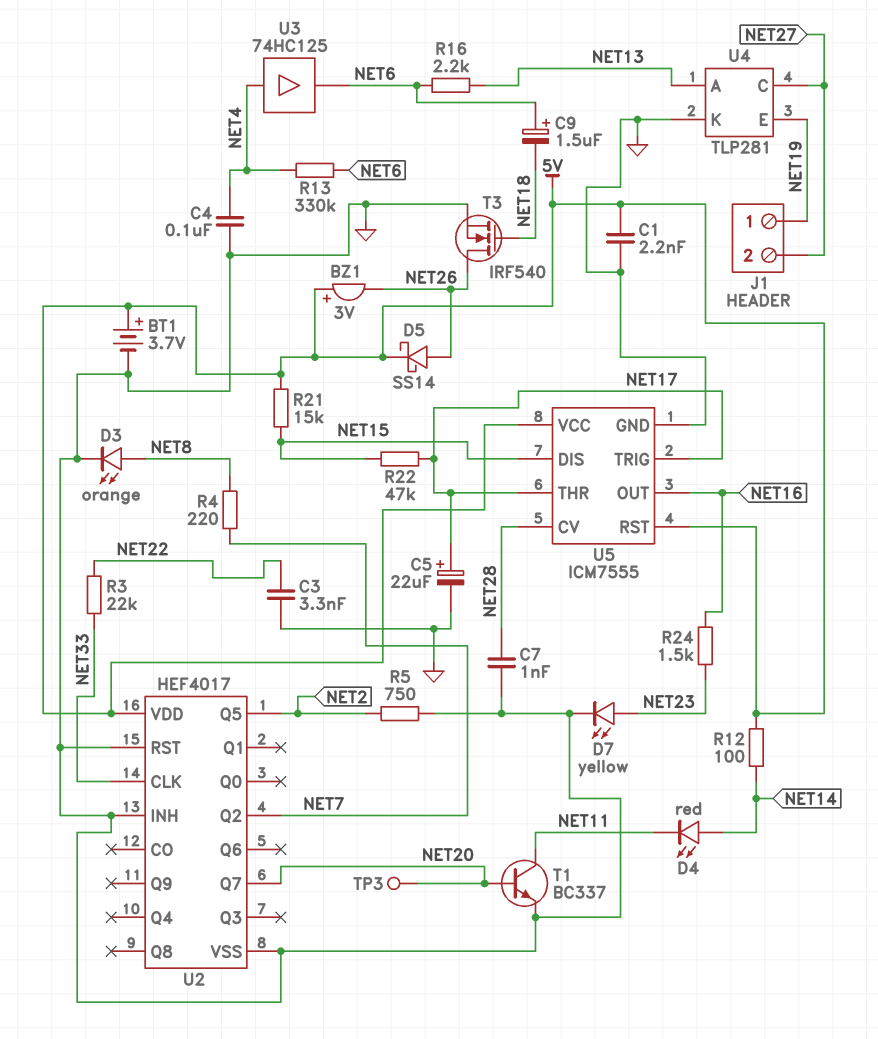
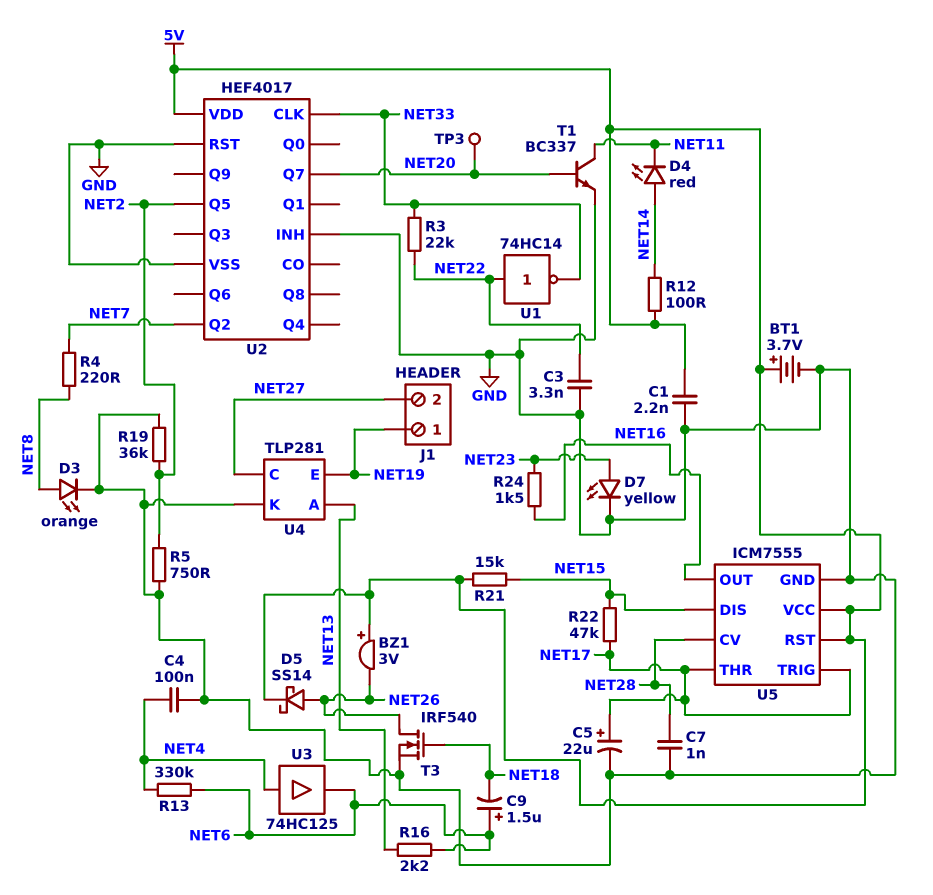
R19: none -> 36k (GND, NET2)
U1: none -> NOT 74HC14 (in NET22, out NET33)

